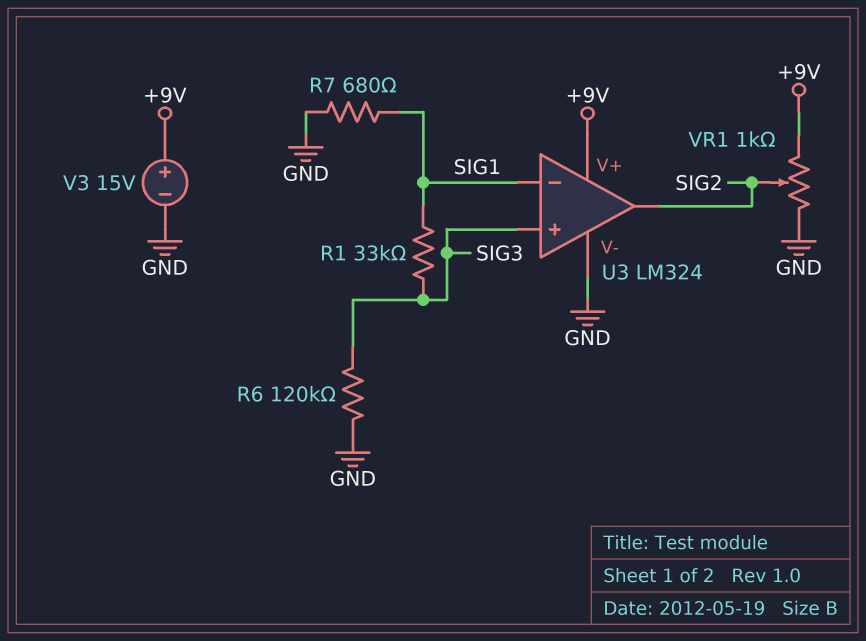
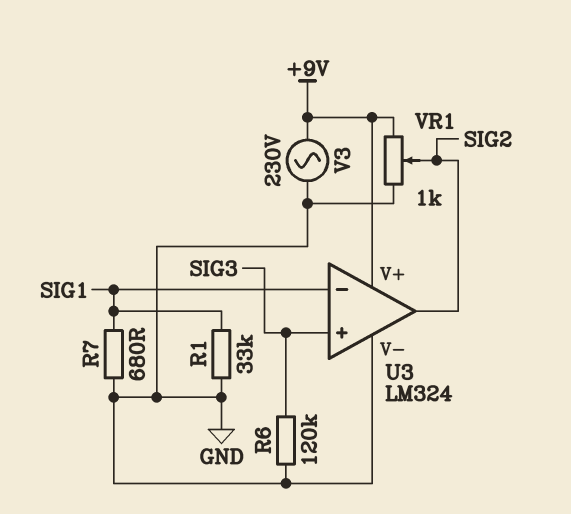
R1: 33k (SIG1, SIG3) -> 33k (GND, SIG1)
V3: 15V (plus +9V, minus GND) -> AC 230V (+9V, GND)

